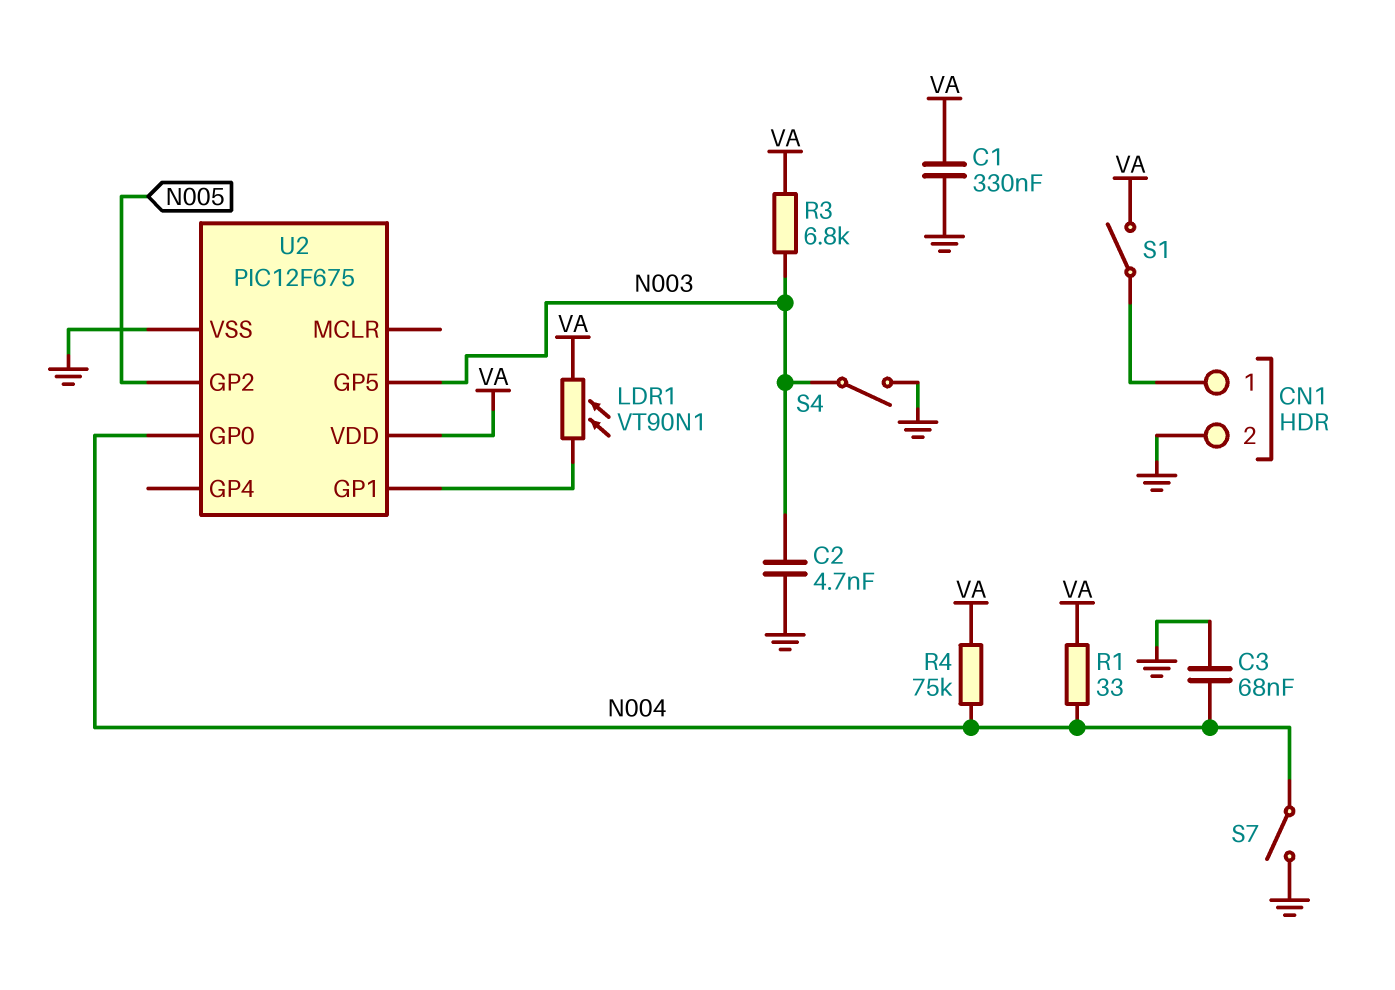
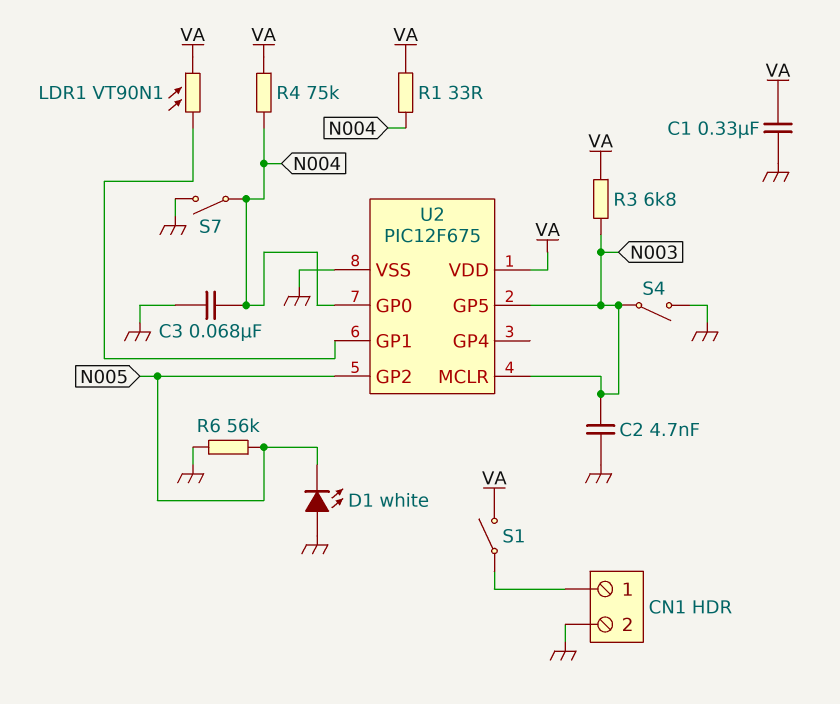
D1: none -> LED white (A GND, K N005)
R6: none -> 56k (GND, N005)
U2 pin MCLR: none -> N003

